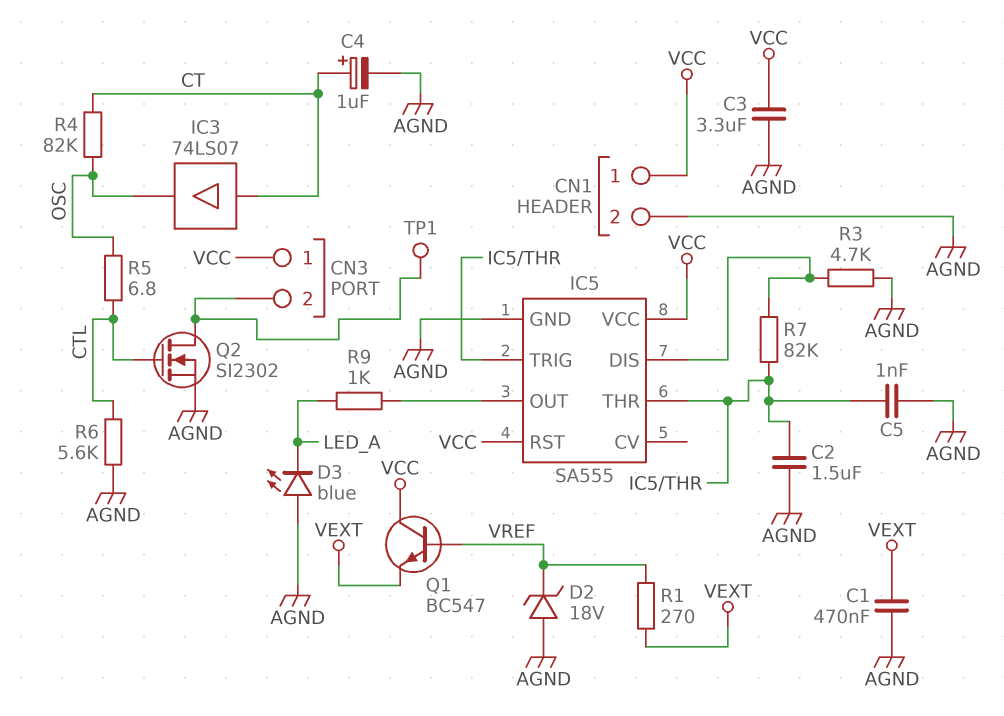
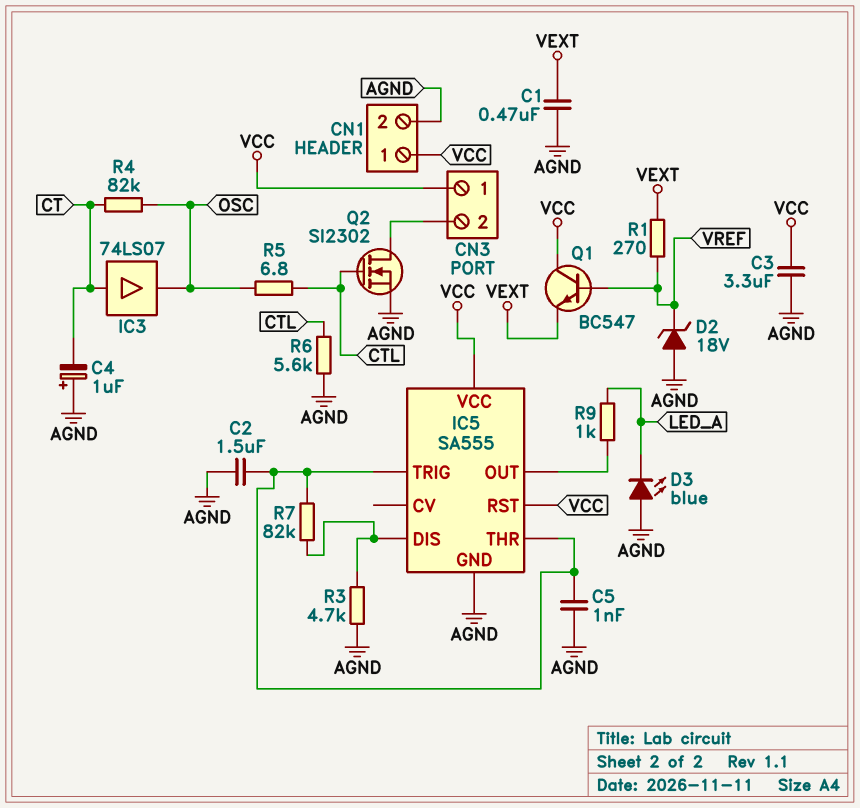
C4: 1uF (plus CT, minus AGND) -> 1uF (plus AGND, minus CT)
TP1: test point (CN3/2) -> none

